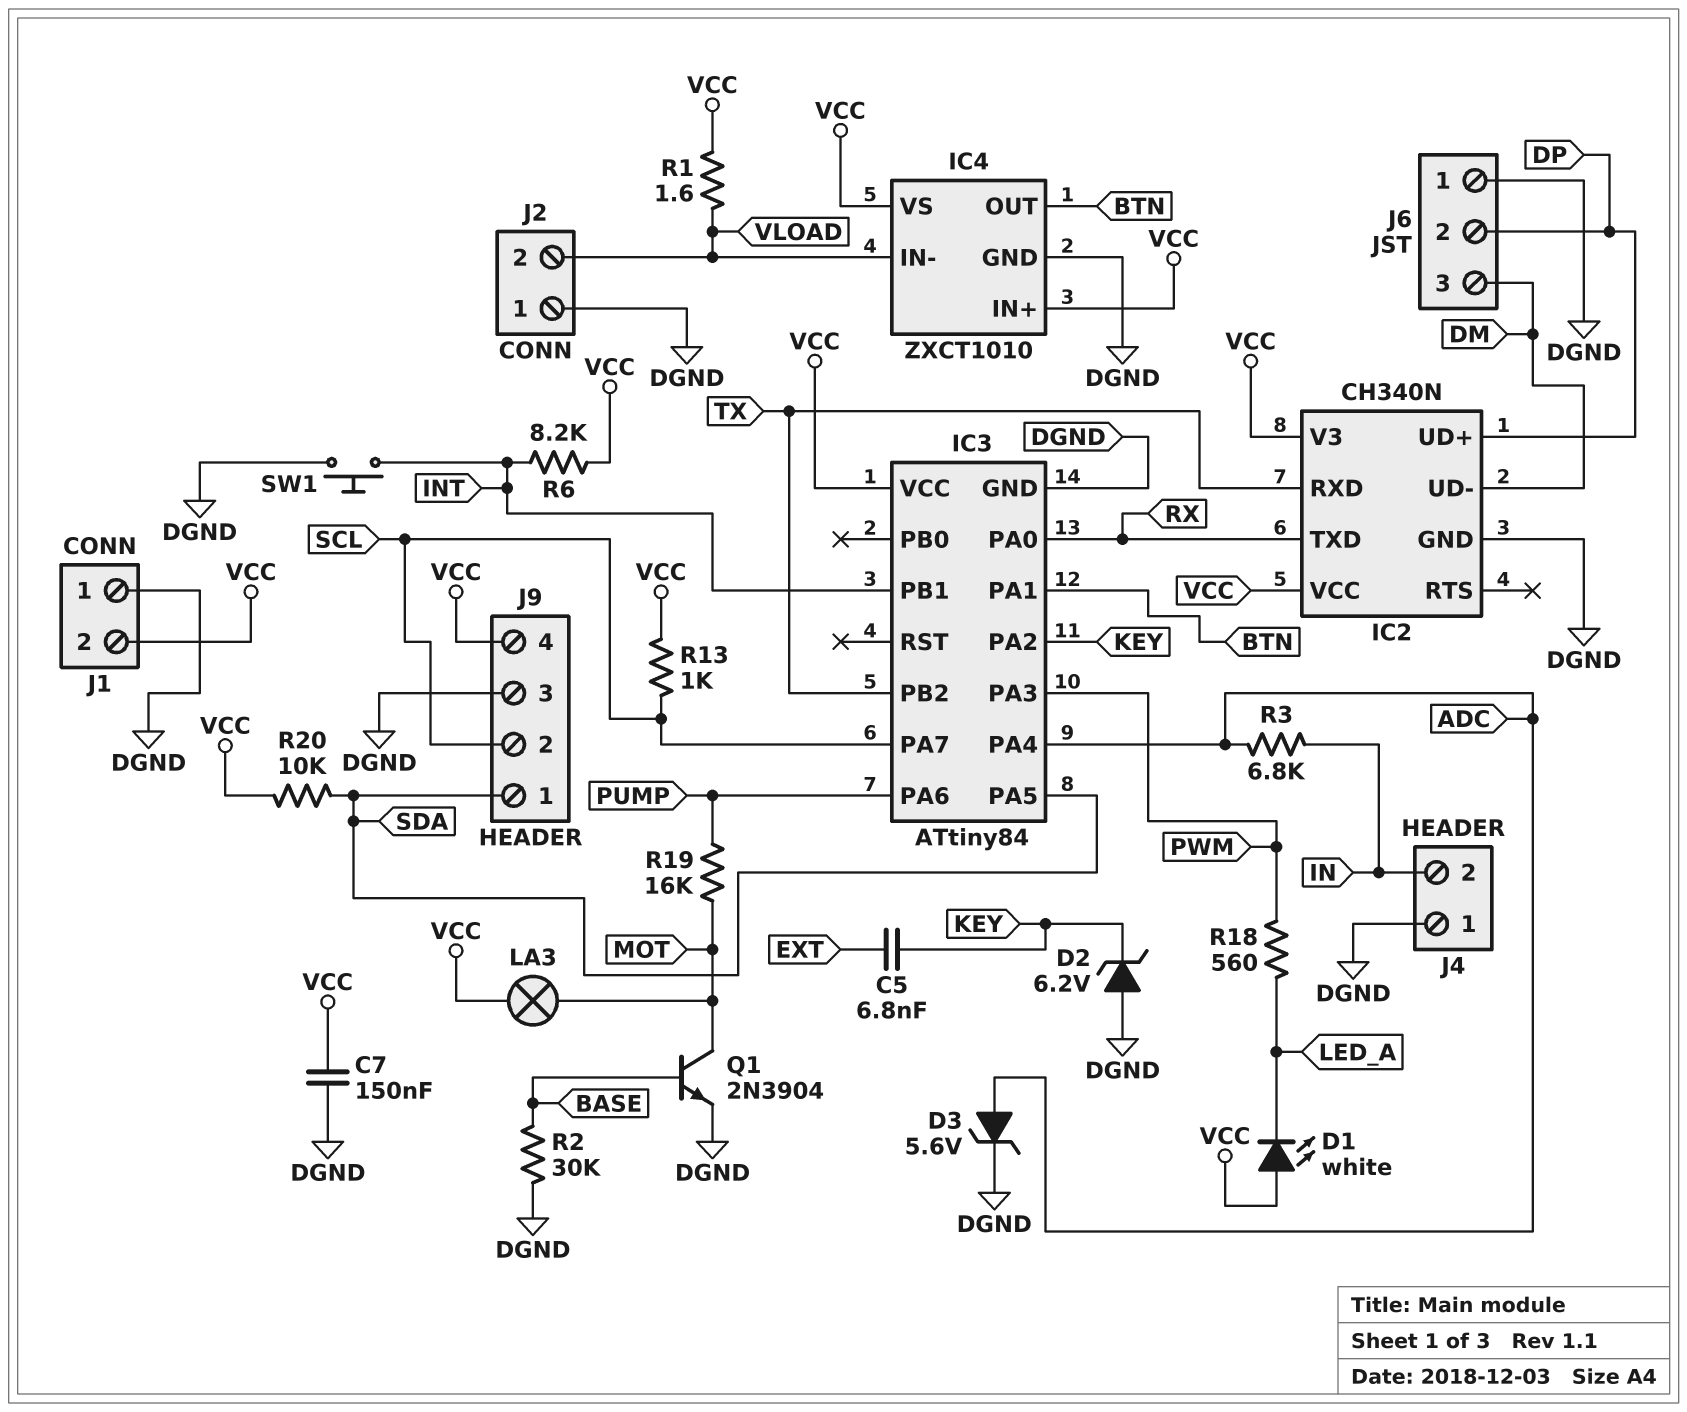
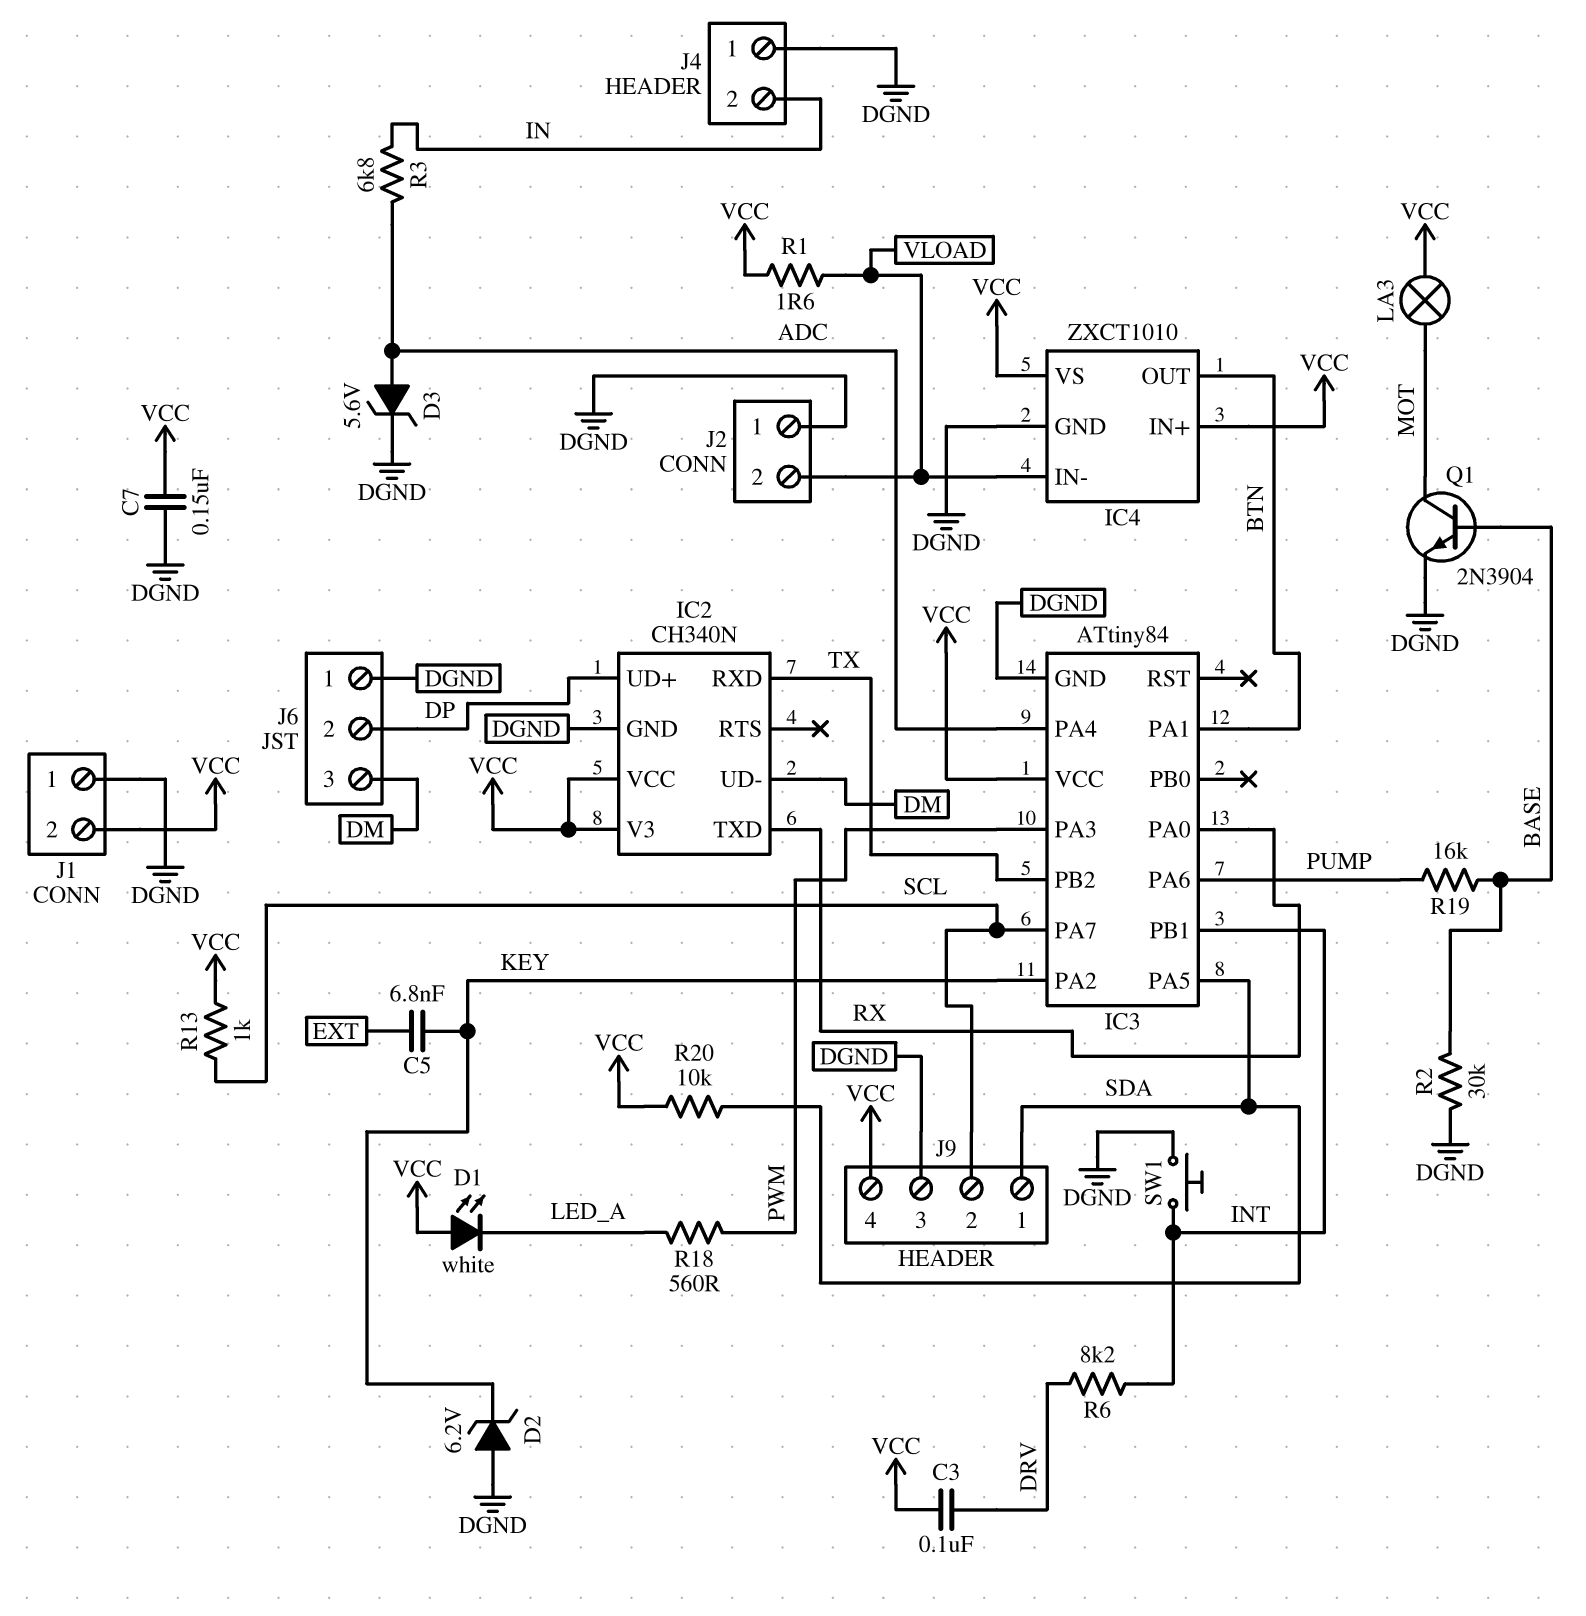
C3: none -> 100nF (DRV, VCC)
R6: 8.2k (INT, VCC) -> 8.2k (DRV, INT)
R19: 16k (MOT, PUMP) -> 16k (BASE, PUMP)

